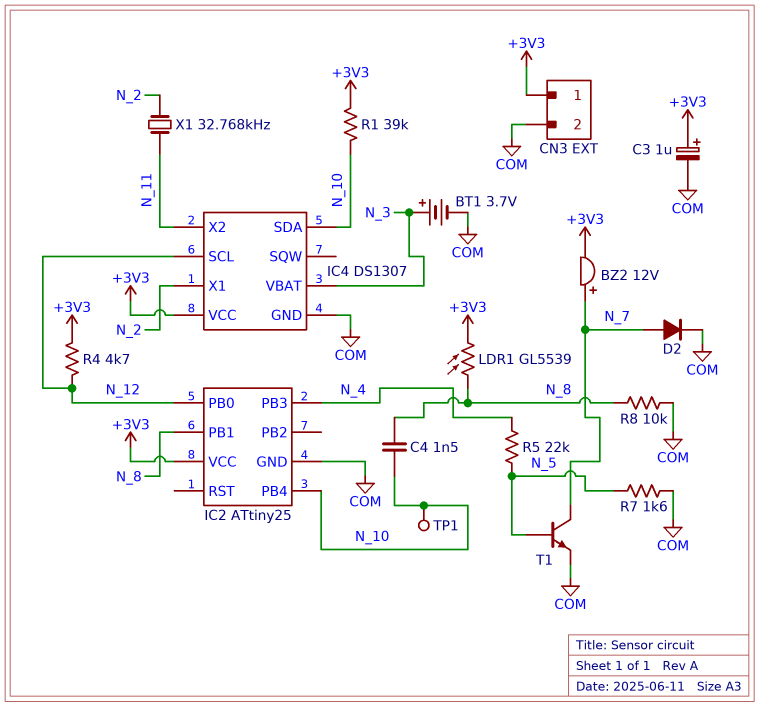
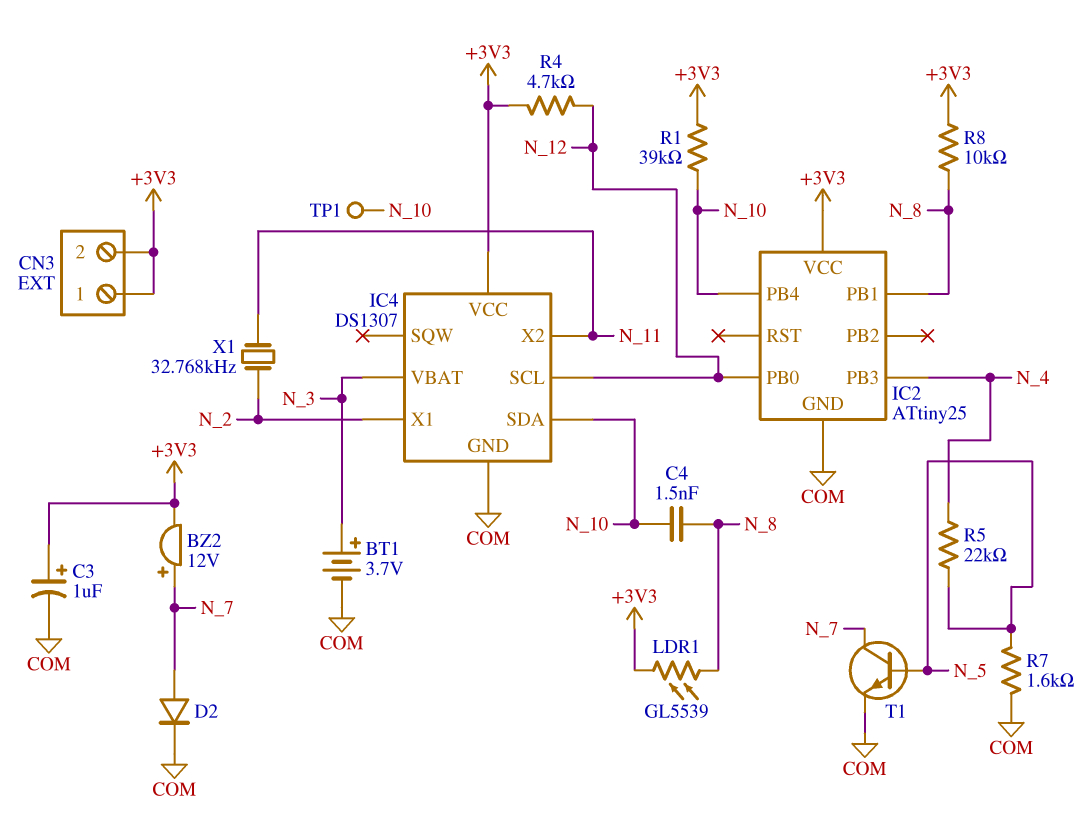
CN3 pin 2: COM -> +3V3
R8: 10k (COM, N_8) -> 10k (+3V3, N_8)

